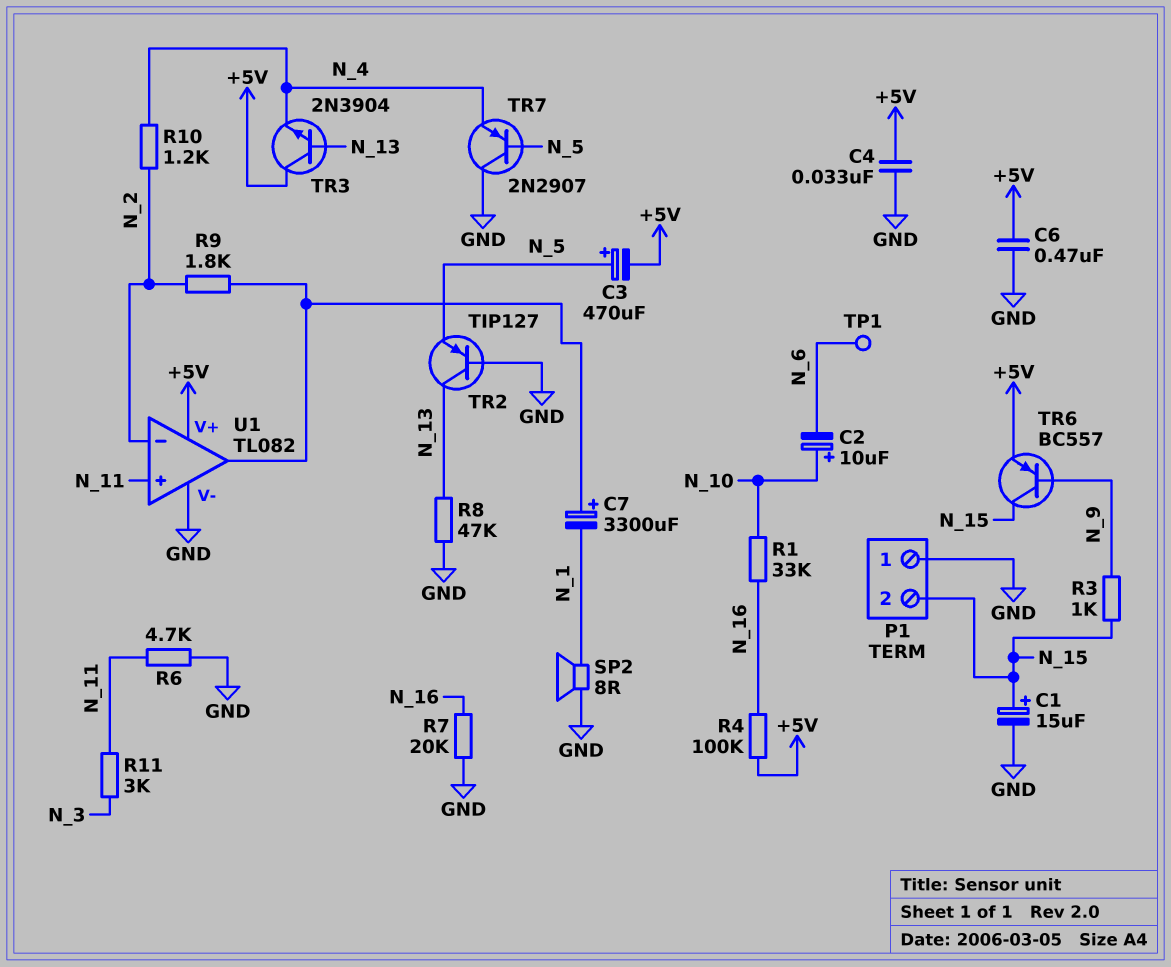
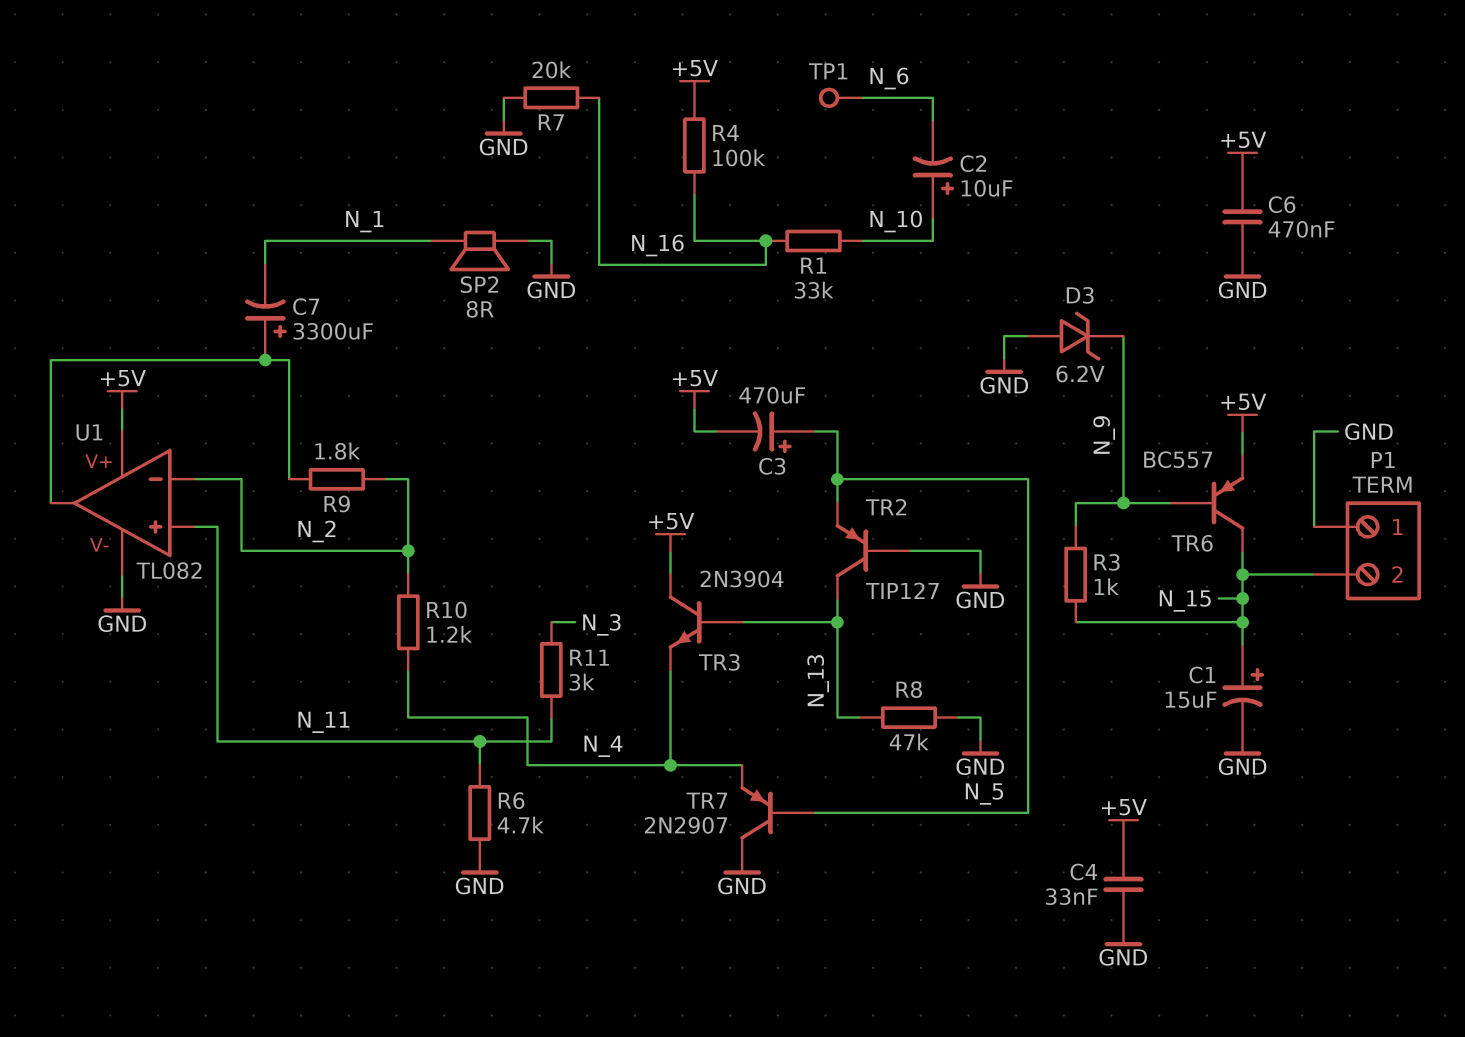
D3: none -> zener 6.2V (A GND, K N_9)

